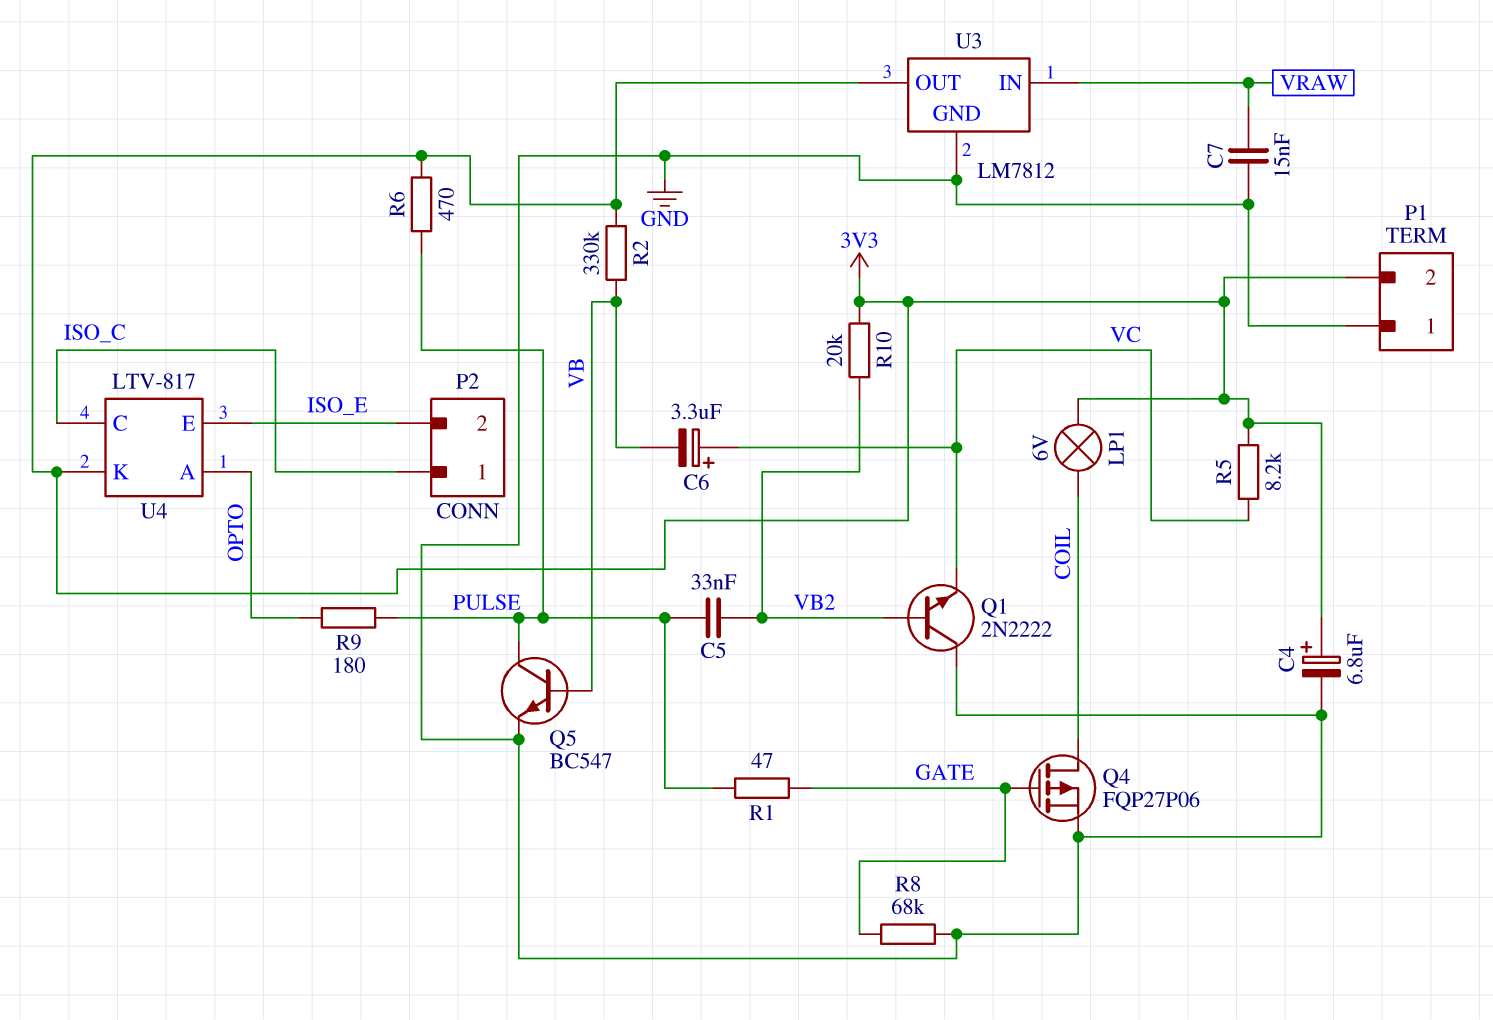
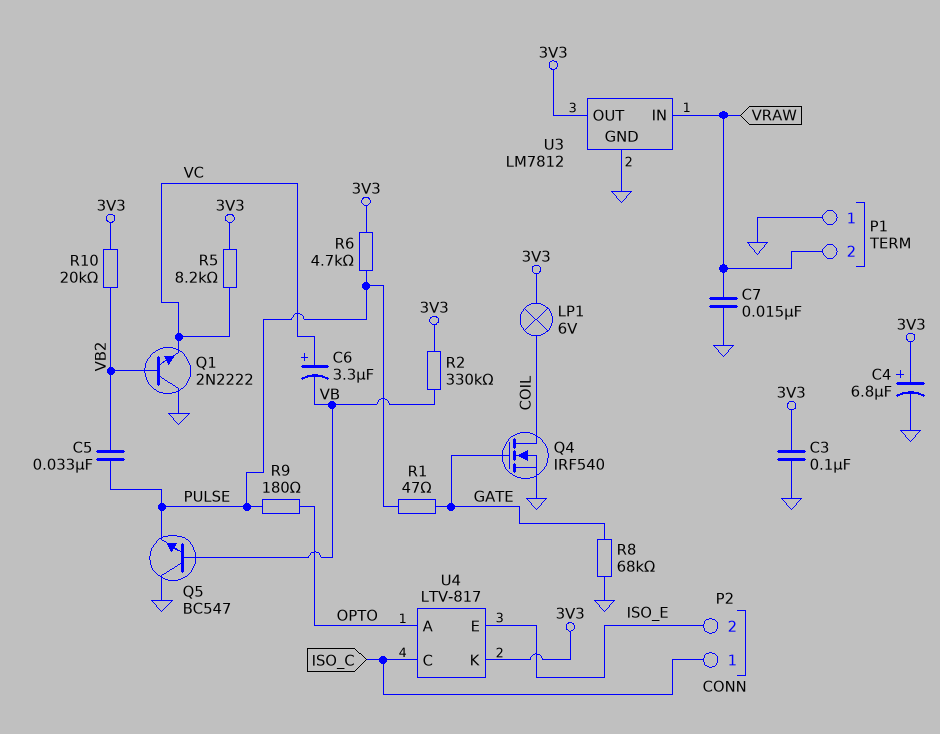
C3: none -> 100nF (3V3, GND)
P1 pin 2: 3V3 -> VRAW
Q4: PMOS FQP27P06 (G GATE, D COIL, S GND) -> NMOS IRF540 (G GATE, D COIL, S GND)
Q5: NPN BC547 (B VB, C PULSE, E GND) -> NPN BC547 (B VB, C GND, E PULSE)
R6: 470 (3V3, PULSE) -> 4.7k (3V3, PULSE)

